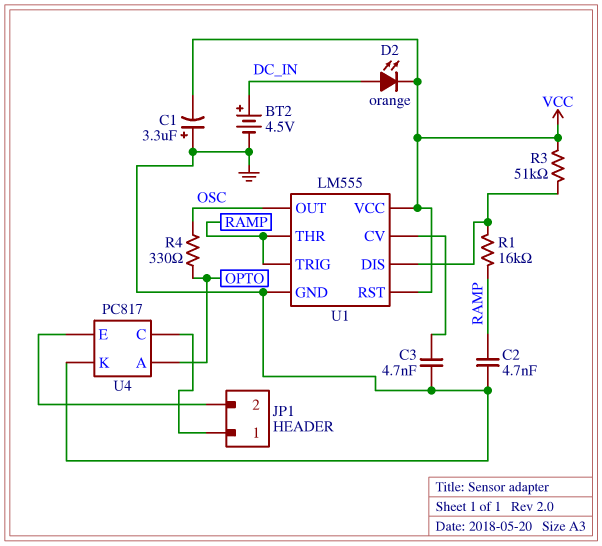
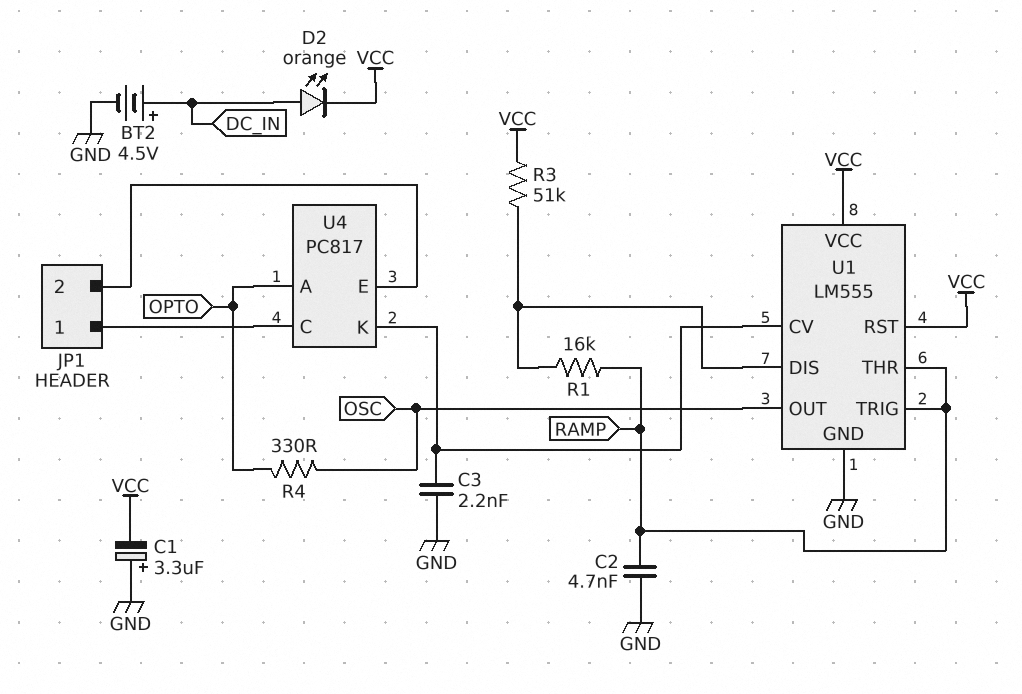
C3: 4.7nF (GND, U1/CV) -> 2.2nF (GND, U1/CV)
U4 pin K: GND -> U1/CV

